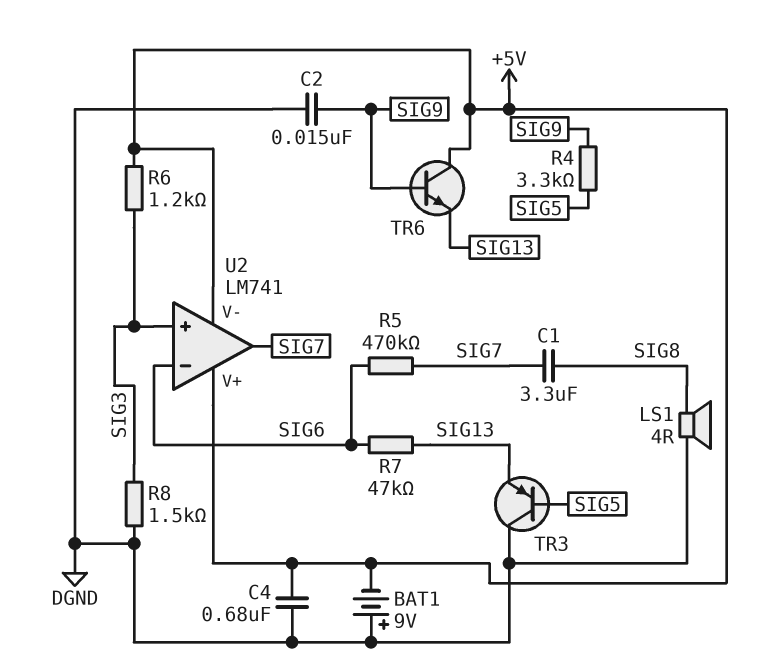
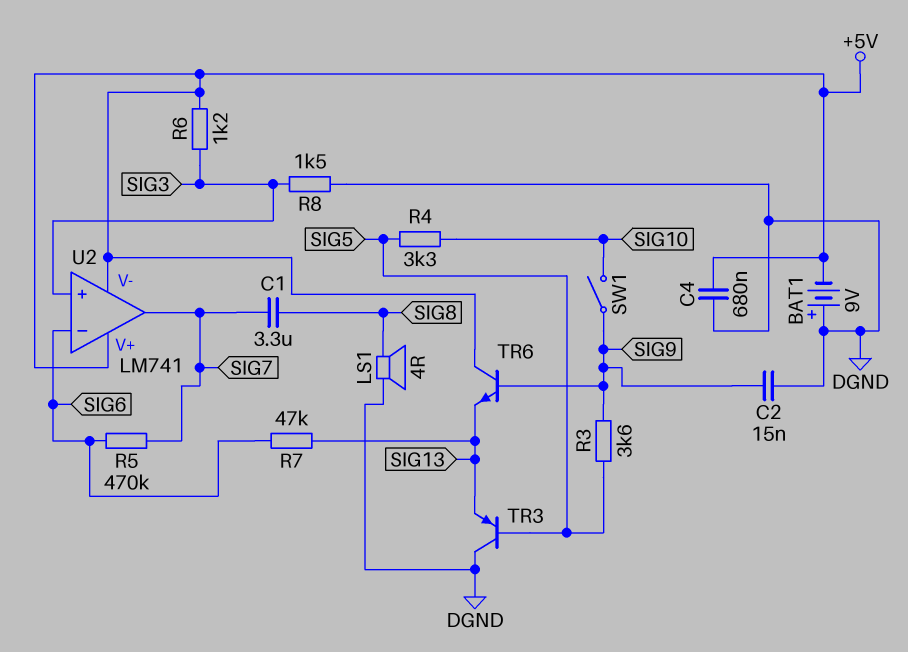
R3: none -> 3.6k (SIG5, SIG9)
R4: 3.3k (SIG5, SIG9) -> 3.3k (SIG5, SIG10)
SW1: none -> switch (SIG9, SIG10)

